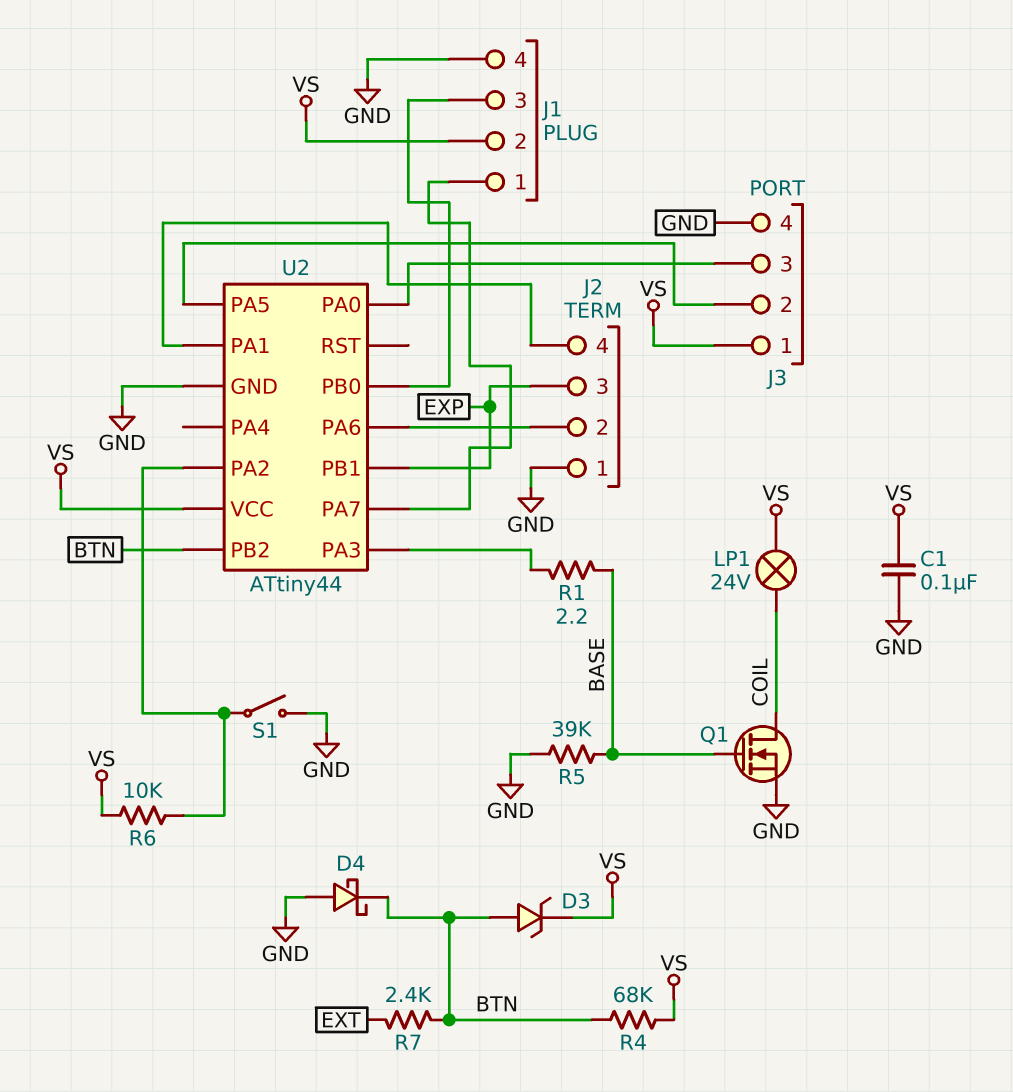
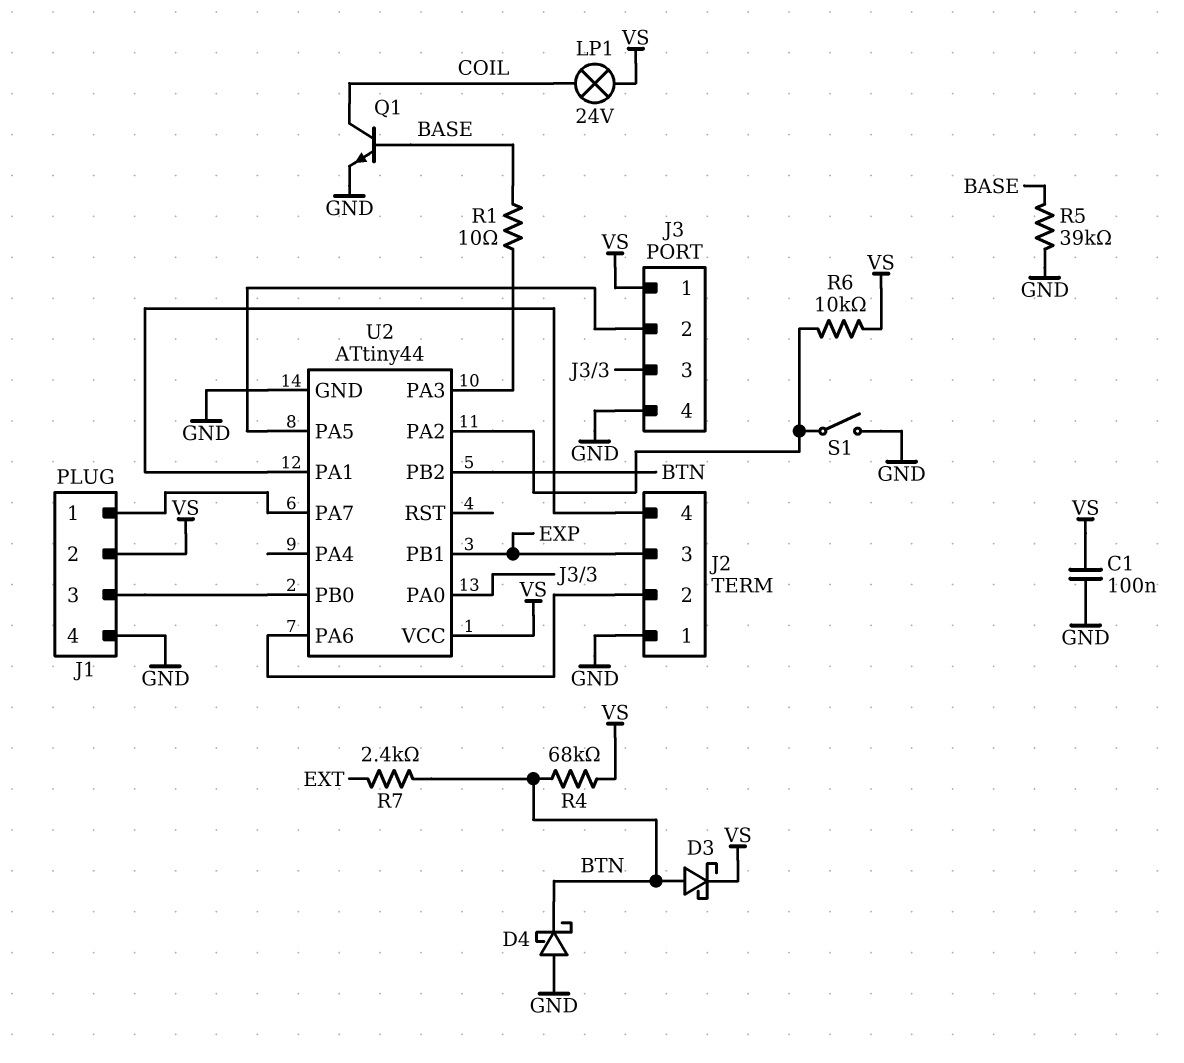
D3: zener (A BTN, K VS) -> schottky (A BTN, K VS)
Q1: NMOS (G BASE, D COIL, S GND) -> NPN (B BASE, C COIL, E GND)
R1: 2.2 (BASE, U2/PA3) -> 10 (BASE, U2/PA3)

